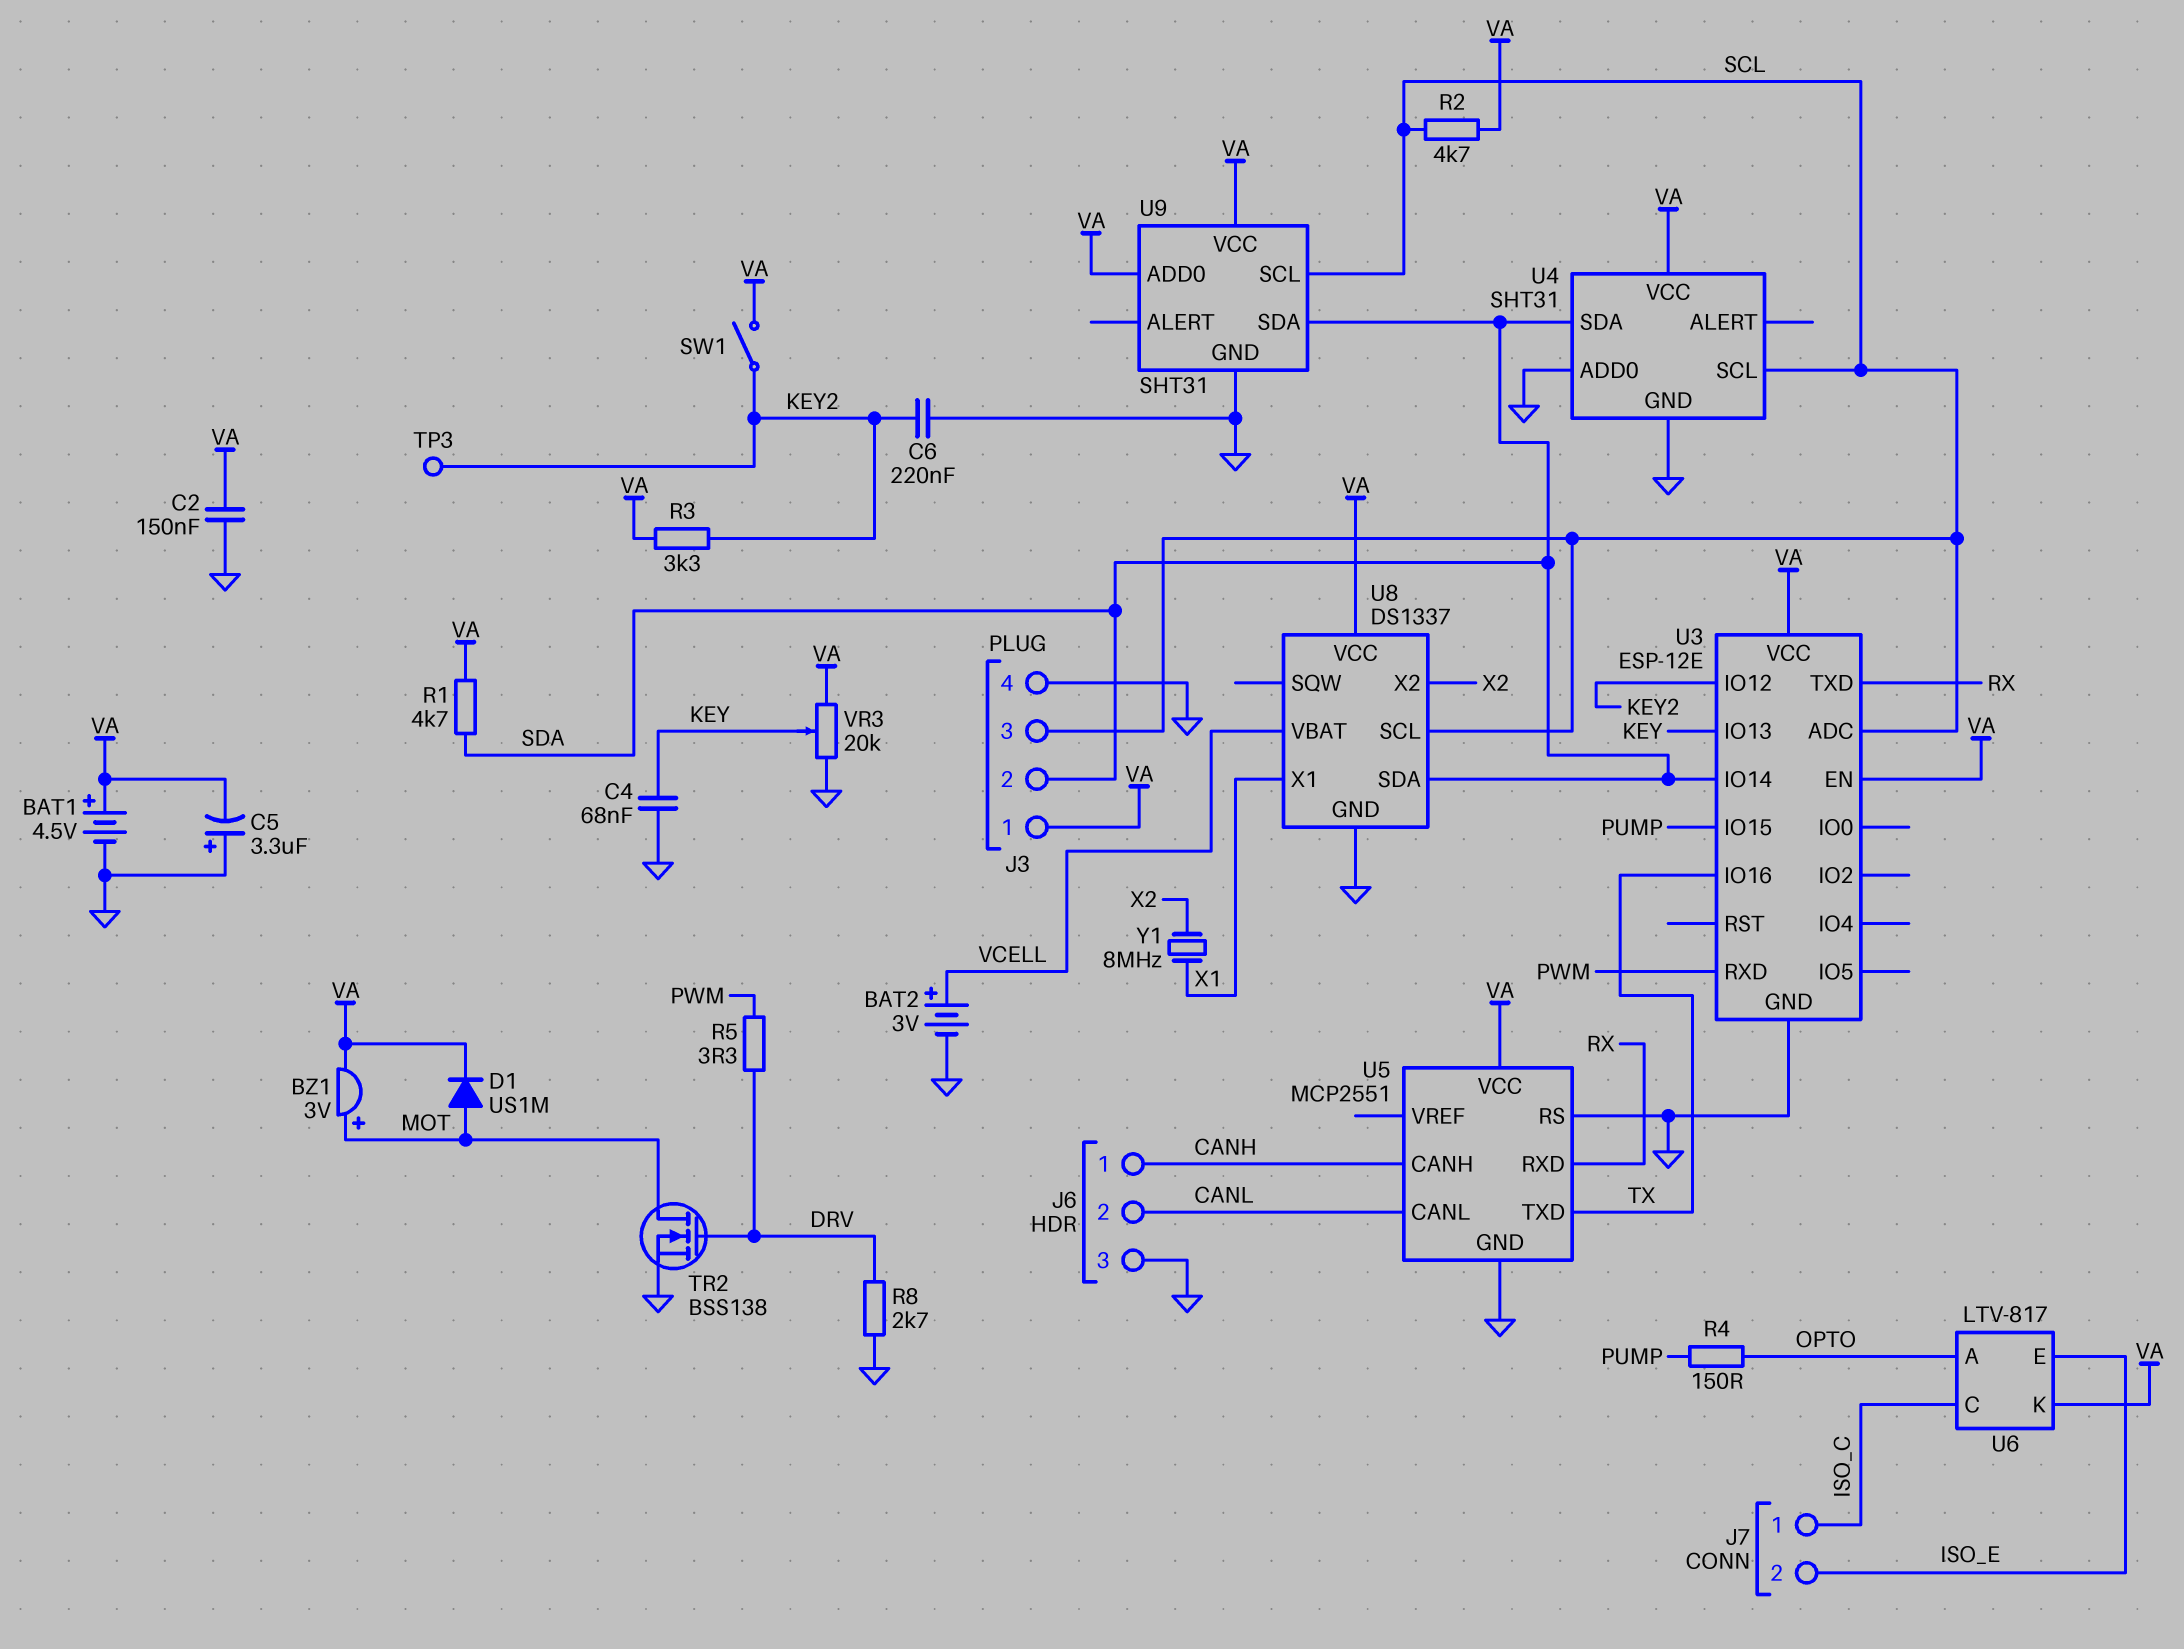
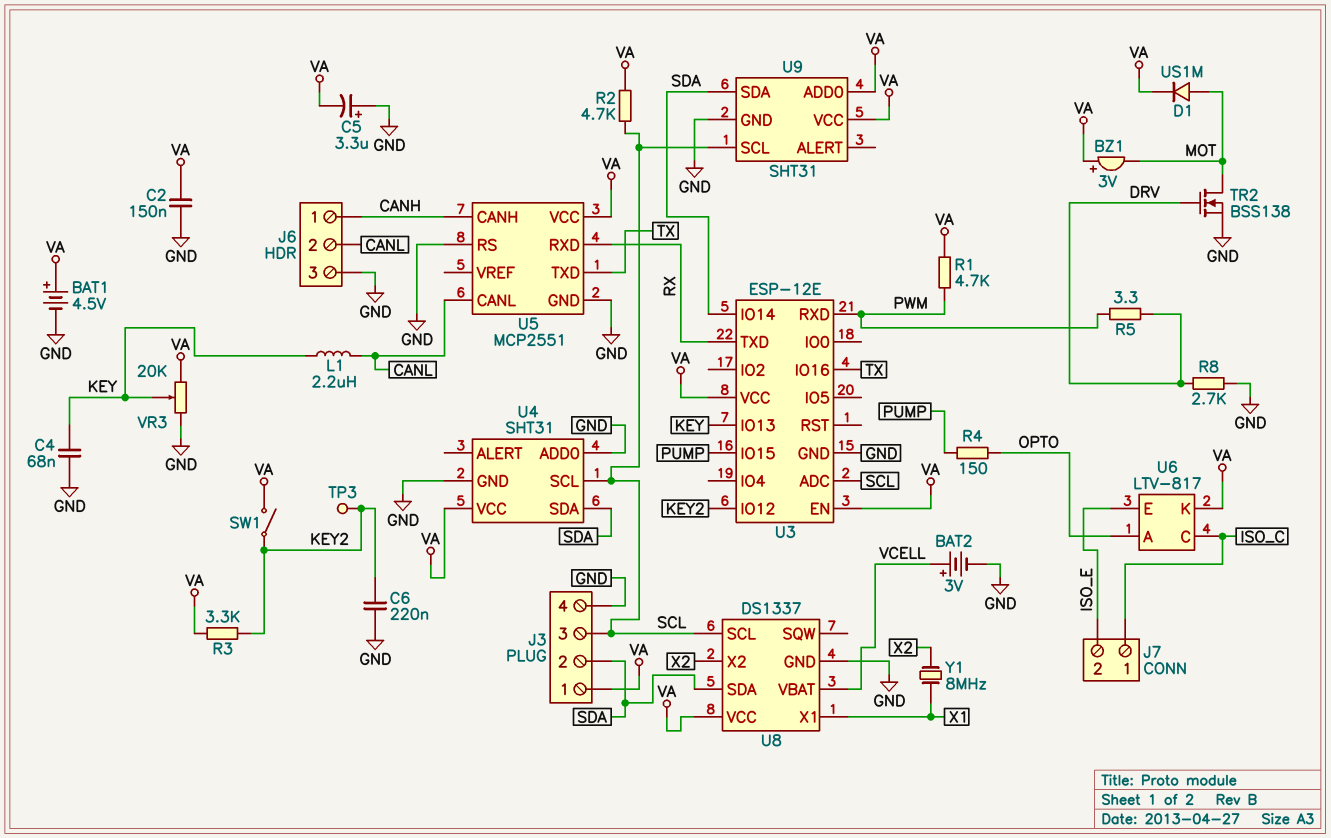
BZ1: buzzer 3V (plus MOT, minus VA) -> buzzer 3V (plus VA, minus MOT)
L1: none -> 2.2uH (CANL, KEY)
R1: 4.7k (SDA, VA) -> 4.7k (PWM, VA)

